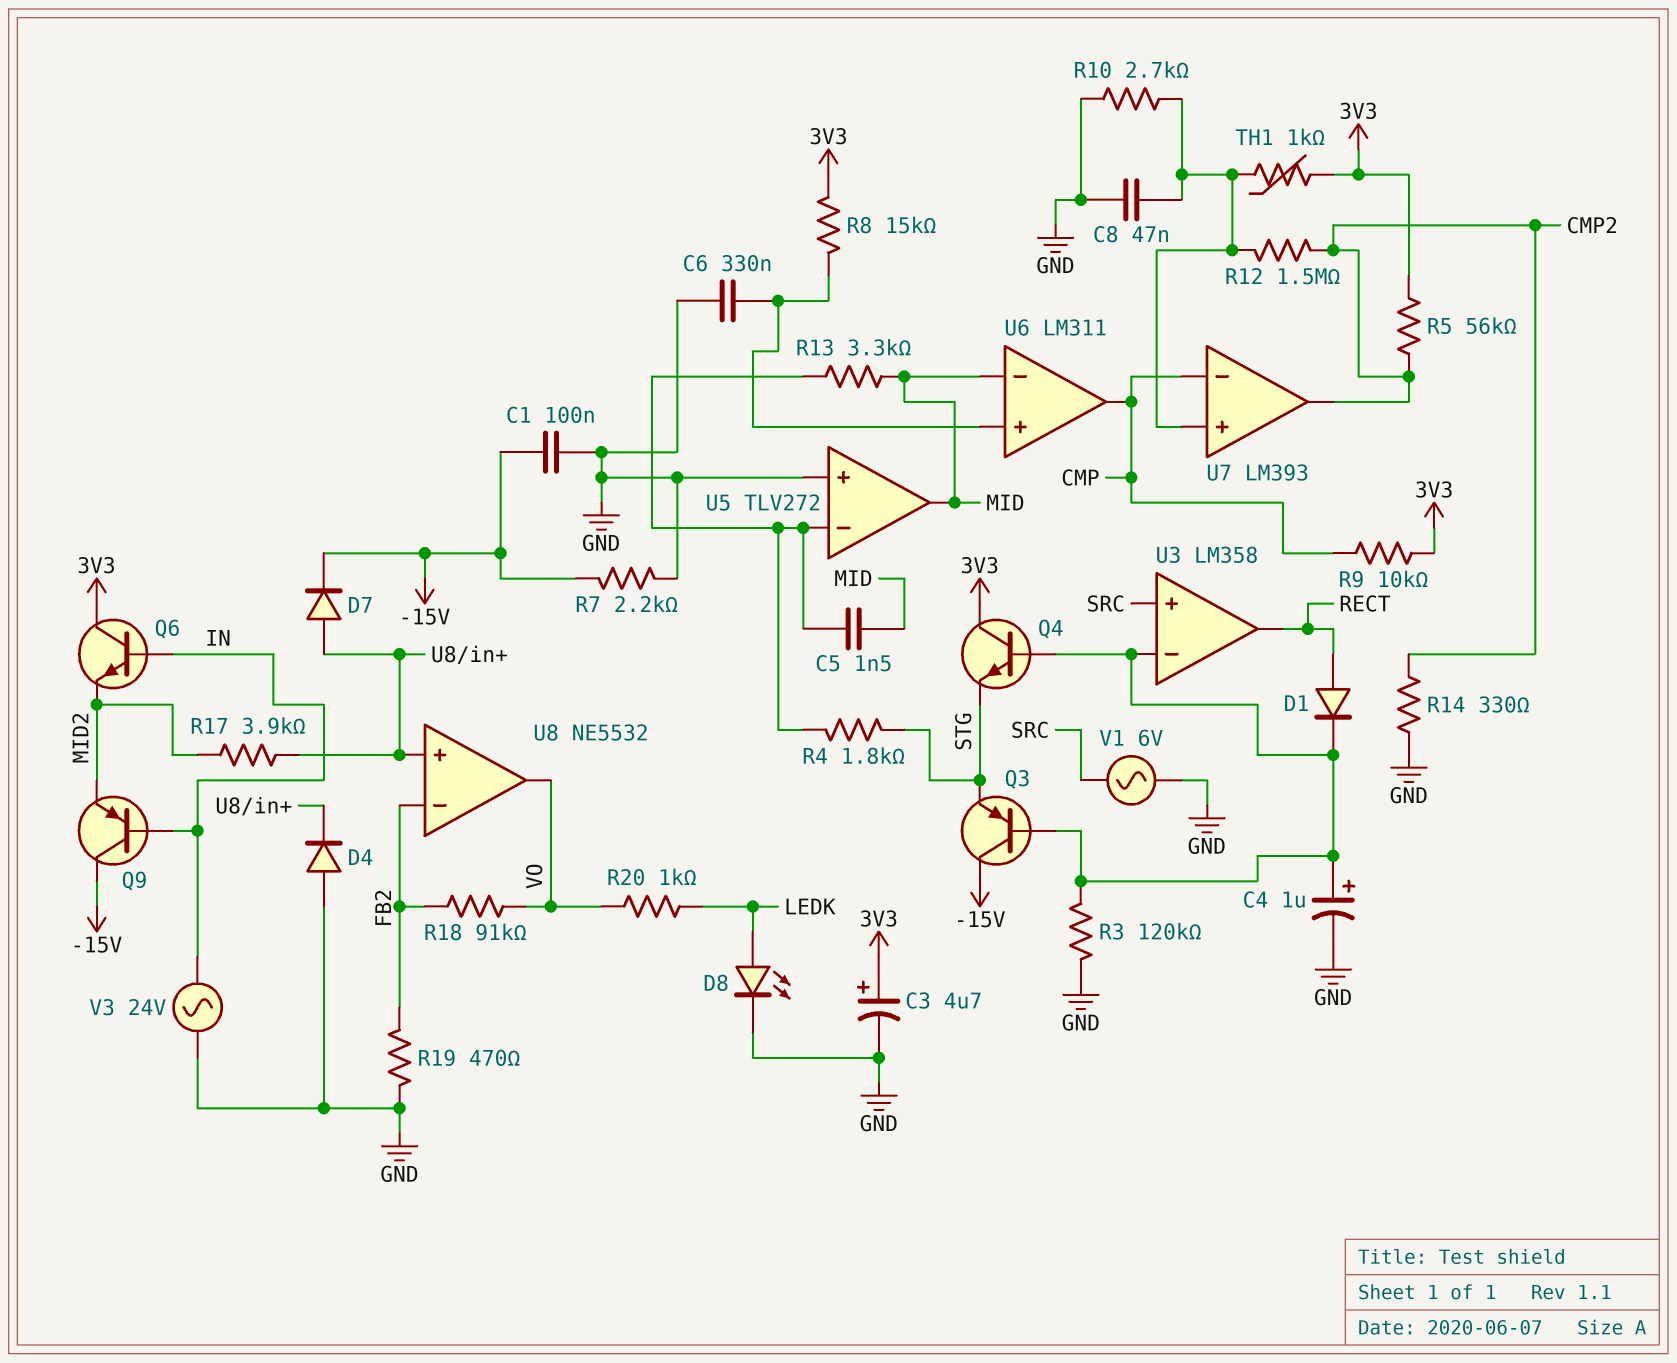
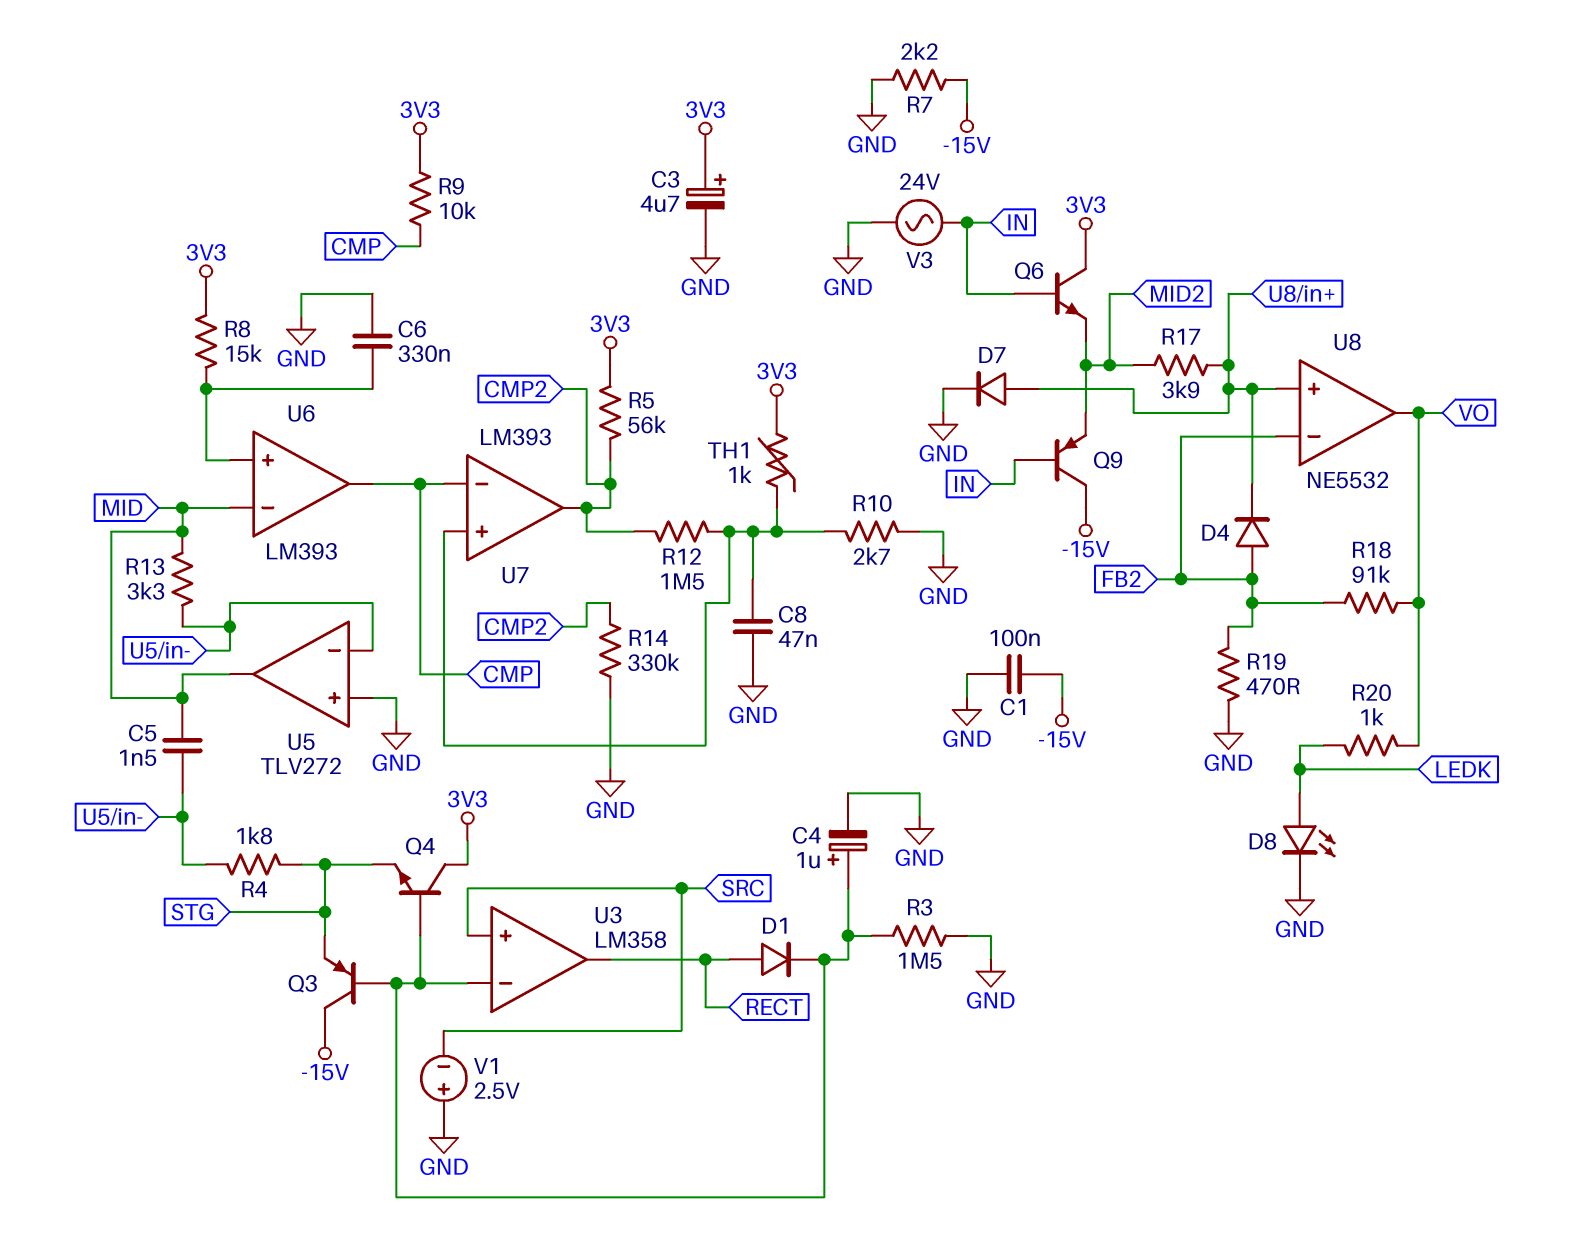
D4: diode (A GND, K U8/in+) -> diode (A FB2, K U8/in+)
D7: diode (A U8/in+, K -15V) -> diode (A U8/in+, K GND)
R3: 120k (GND, U3/in-) -> 1.5M (GND, U3/in-)
R14: 330 (CMP2, GND) -> 330k (CMP2, GND)
U6: LM311 -> LM393
V1: AC 6V (GND, SRC) -> 2.5V (plus GND, minus SRC)

